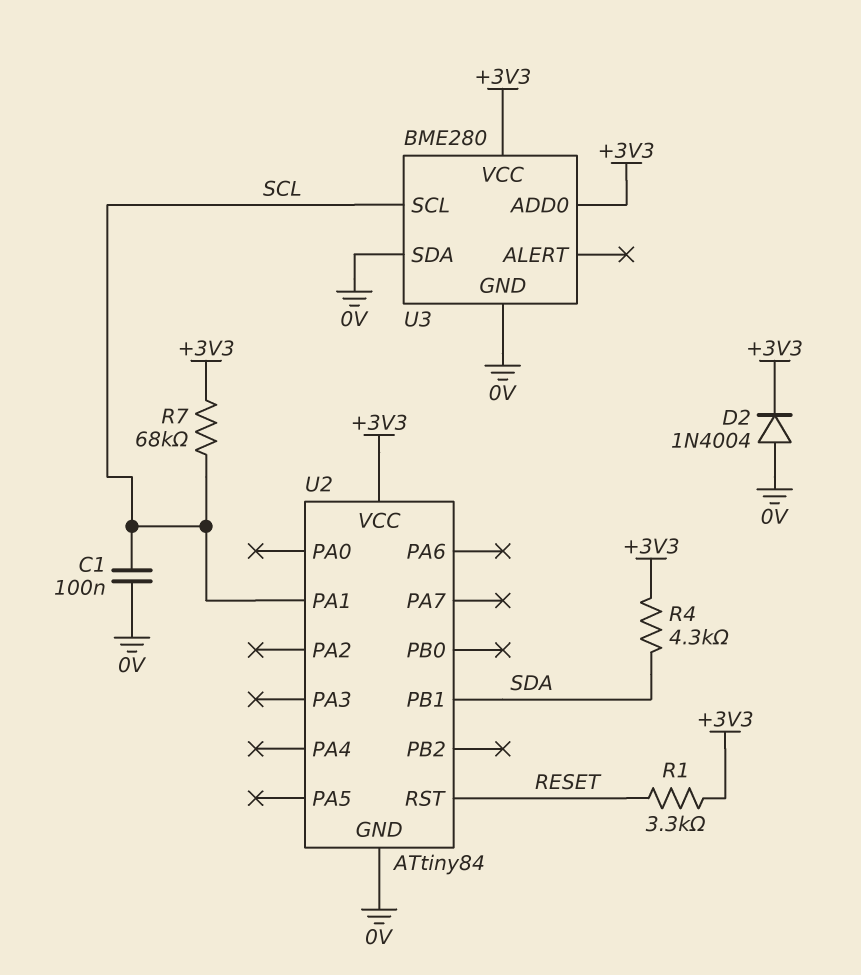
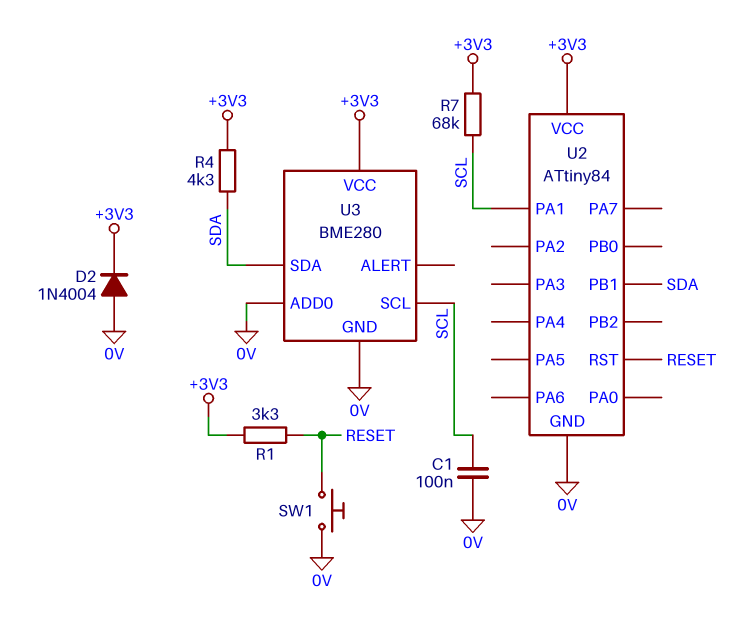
SW1: none -> button (0V, RESET)
U3 pin ADD0: +3V3 -> 0V
U3 pin SDA: 0V -> SDA

